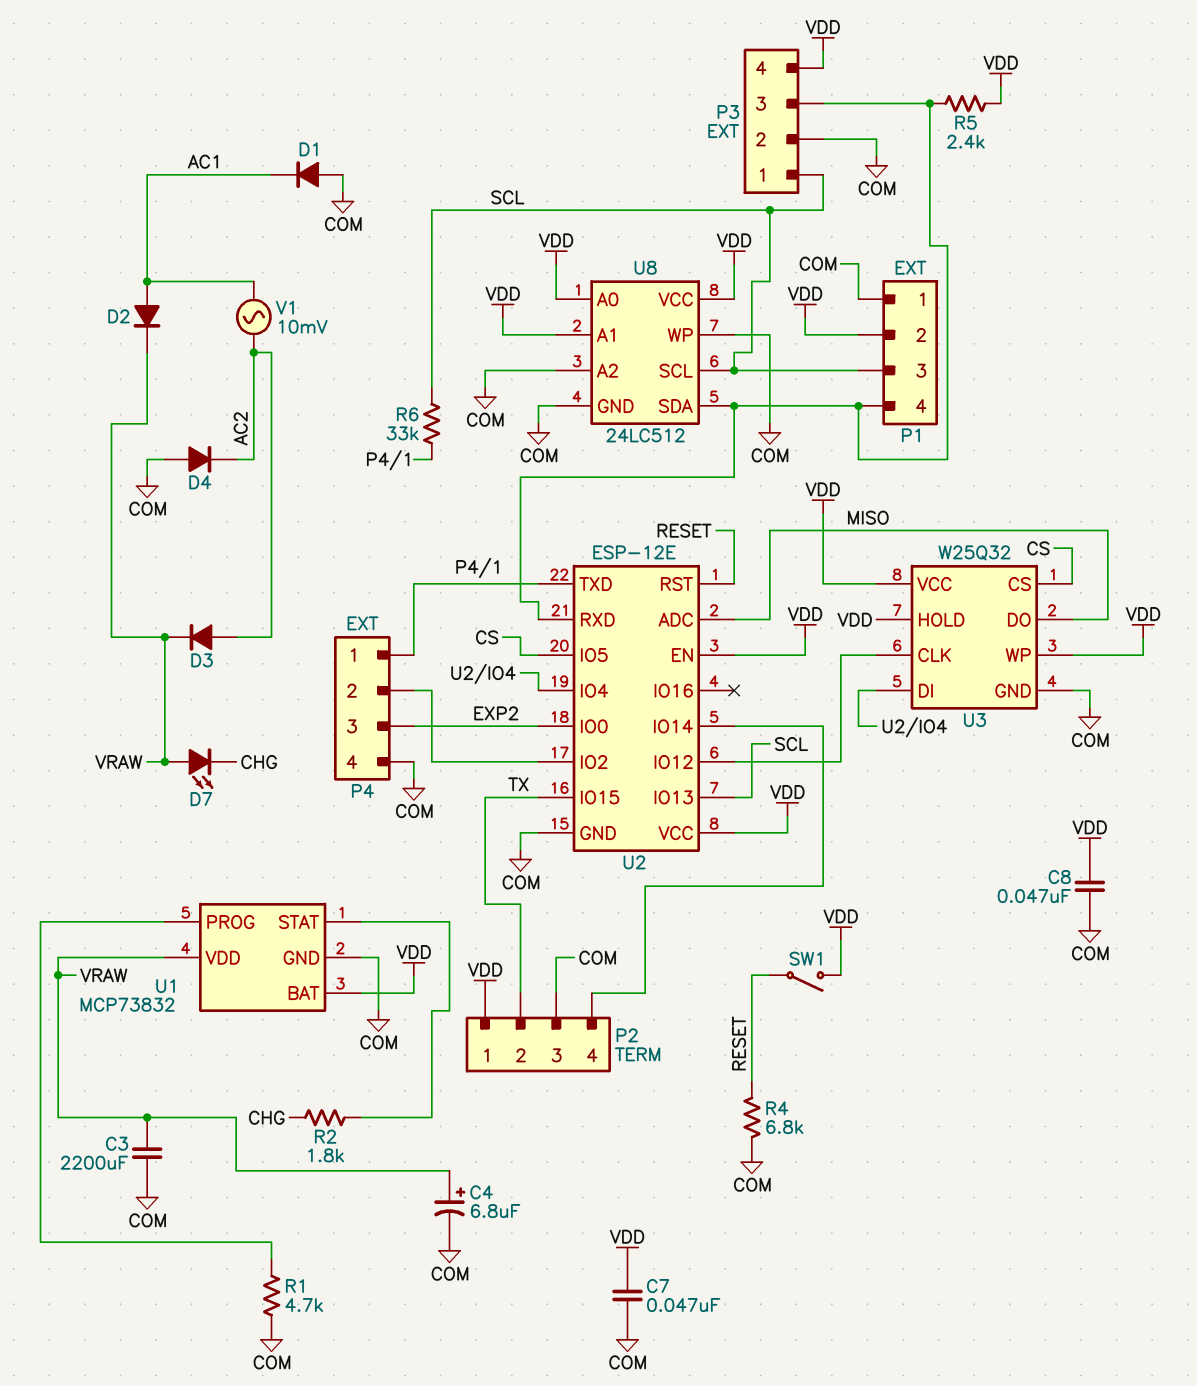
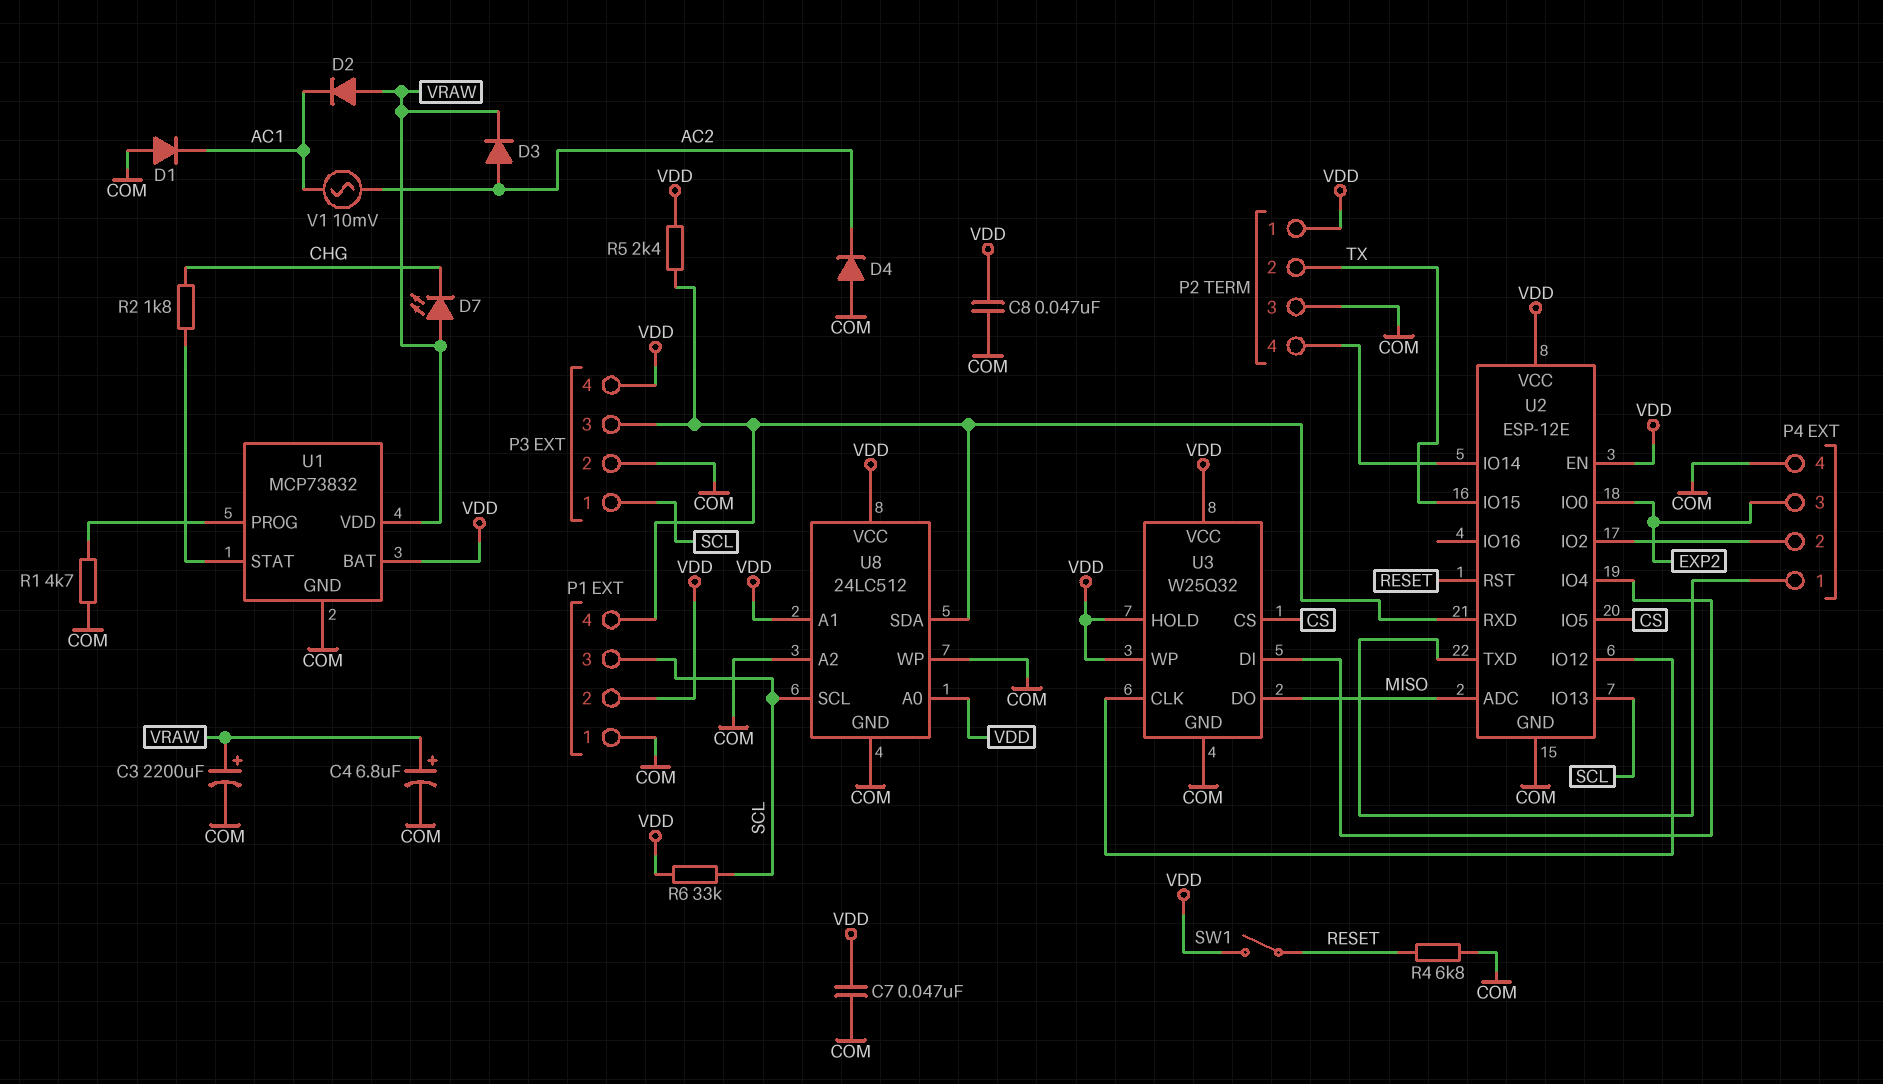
C3: 2200uF (COM, VRAW) -> 2200uF (plus VRAW, minus COM)
D2: diode (A AC1, K VRAW) -> diode (A VRAW, K AC1)
R6: 33k (P4/1, SCL) -> 33k (SCL, VDD)

